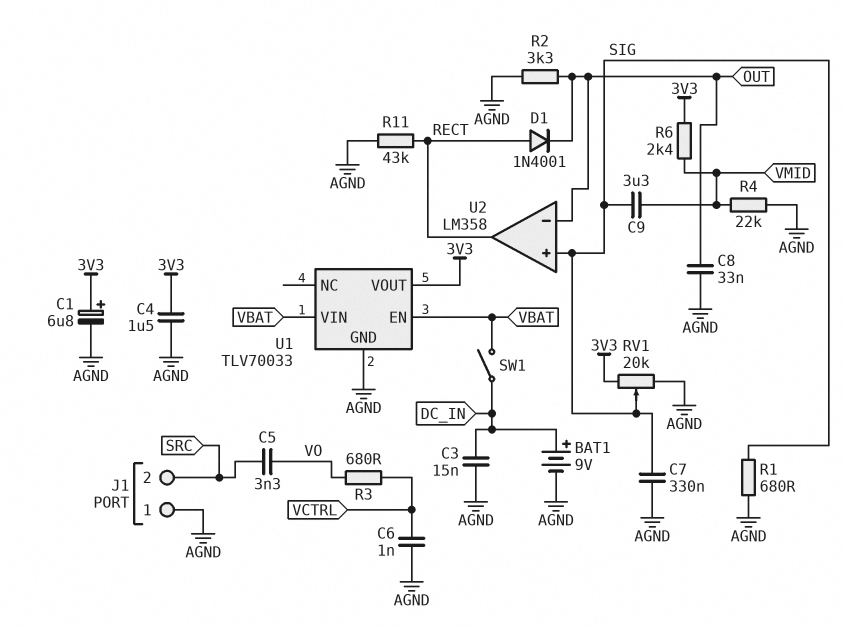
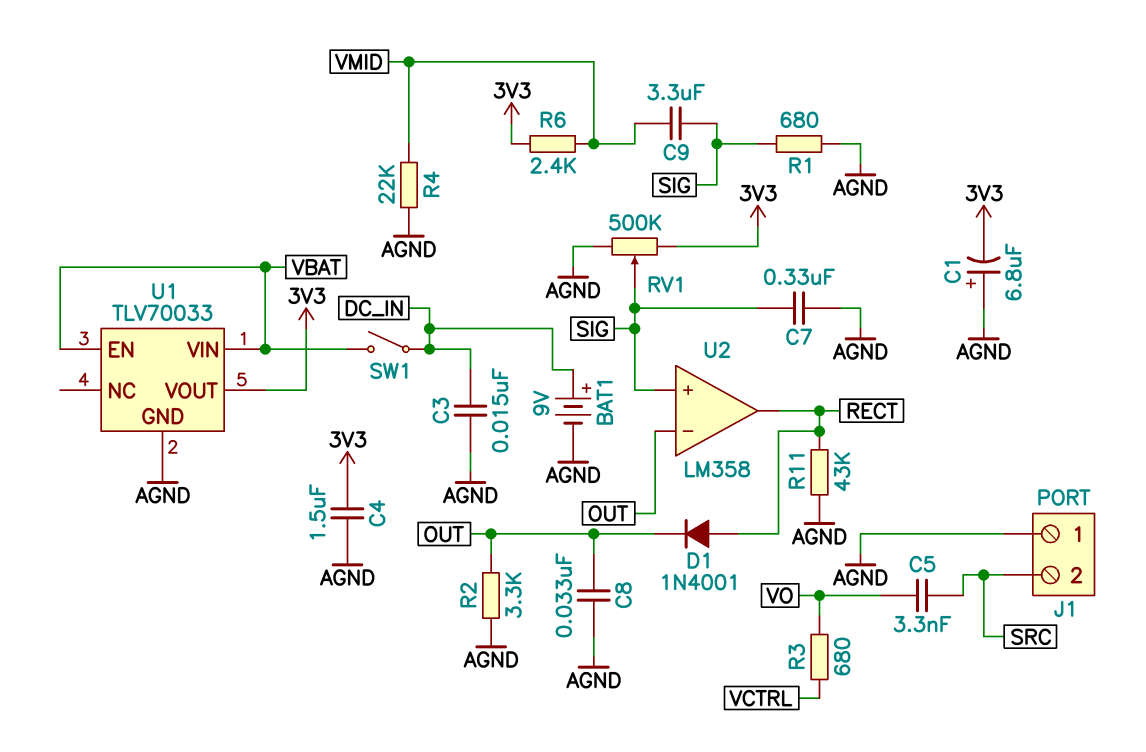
C1: 6.8uF (plus 3V3, minus AGND) -> 6.8uF (plus AGND, minus 3V3)
C6: 1nF (AGND, VCTRL) -> none
RV1: 20k (3V3, AGND, wiper SIG) -> 500k (3V3, AGND, wiper SIG)

